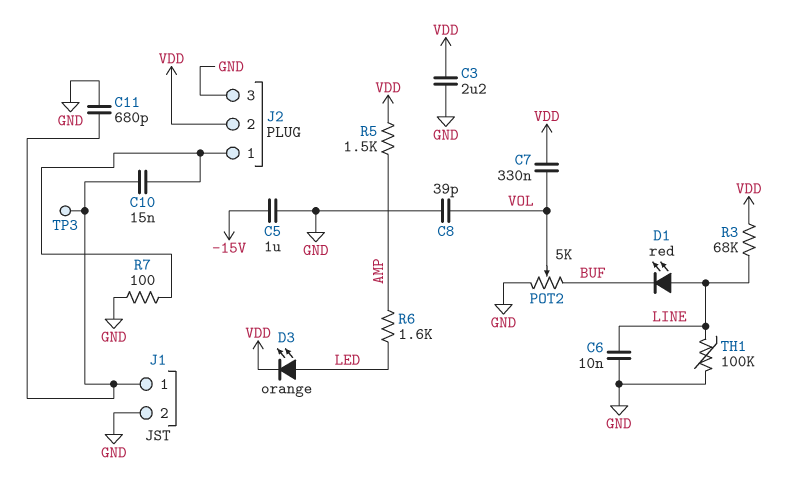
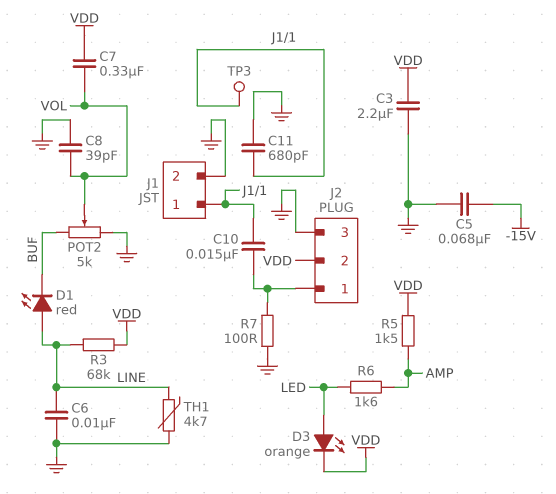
C5: 1uF (-15V, GND) -> 68nF (-15V, GND)
TH1: 100k (GND, LINE) -> 4.7k (GND, LINE)

